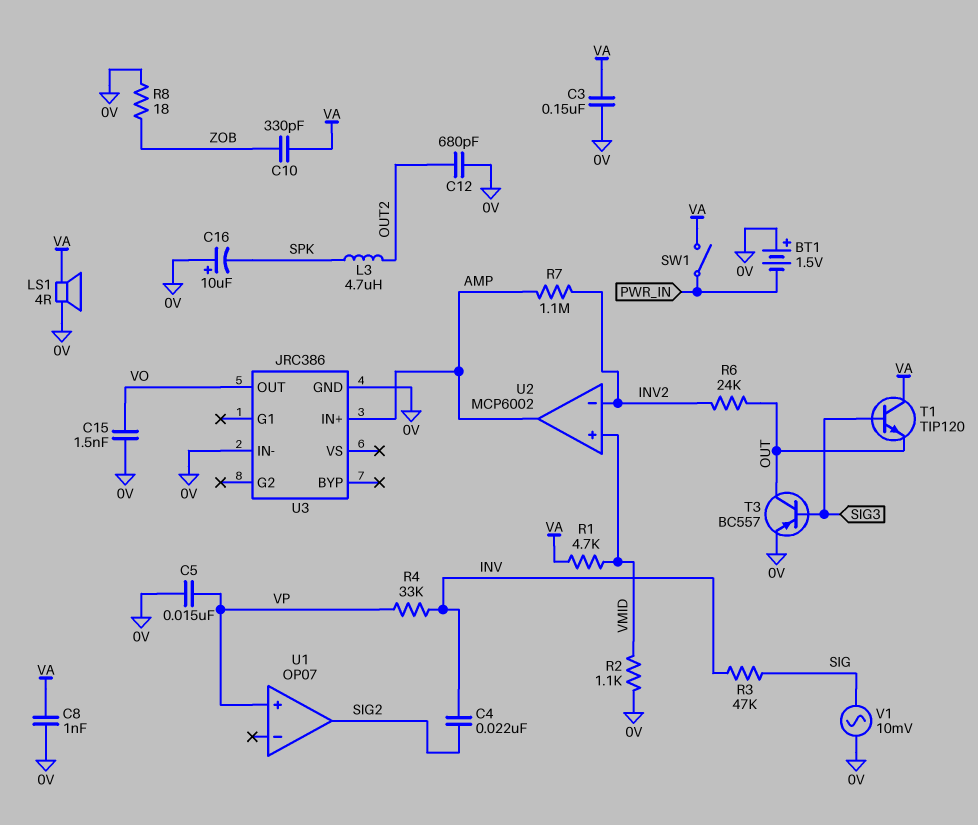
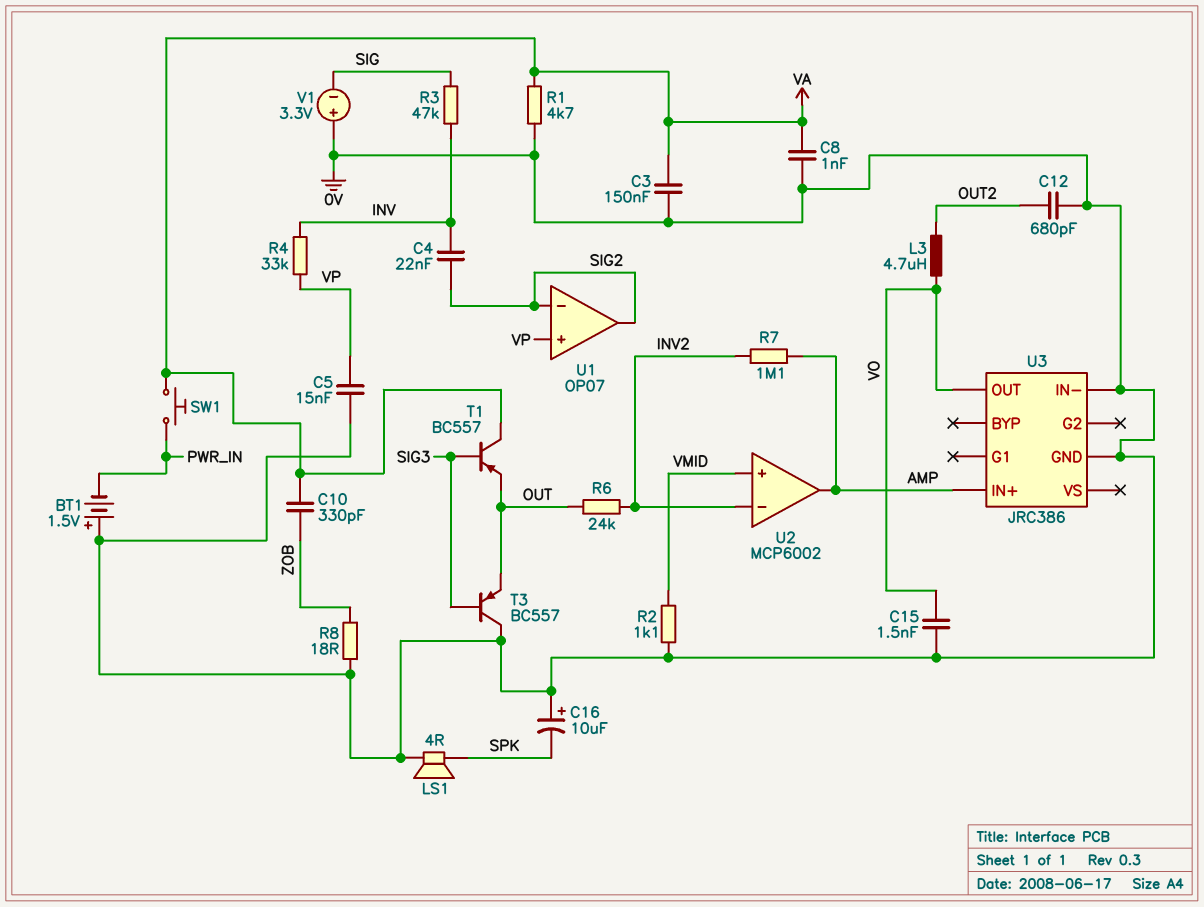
L3: 4.7uH (OUT2, SPK) -> 4.7uH (OUT2, VO)
LS1: speaker 4R (0V, VA) -> speaker 4R (0V, SPK)
R1: 4.7k (VA, VMID) -> 4.7k (0V, VA)
SW1: switch (PWR_IN, VA) -> button (PWR_IN, VA)
T1: NPN TIP120 (B SIG3, C VA, E OUT) -> PNP BC557 (B SIG3, C VA, E OUT)
T3: PNP BC557 (B SIG3, C OUT, E 0V) -> PNP BC557 (B SIG3, C 0V, E OUT)
U1 pin in-: none -> SIG2
V1: AC 10mV (0V, SIG) -> 3.3V (plus 0V, minus SIG)

